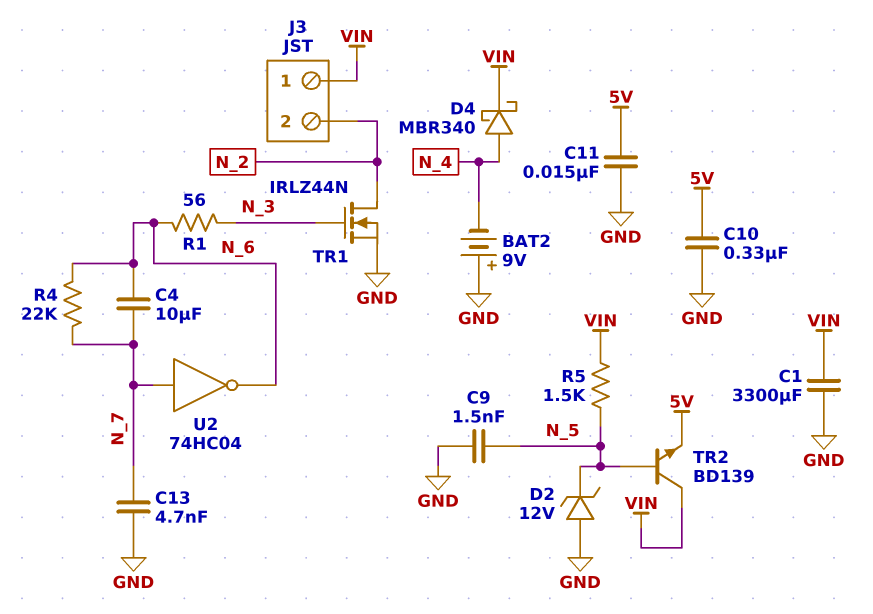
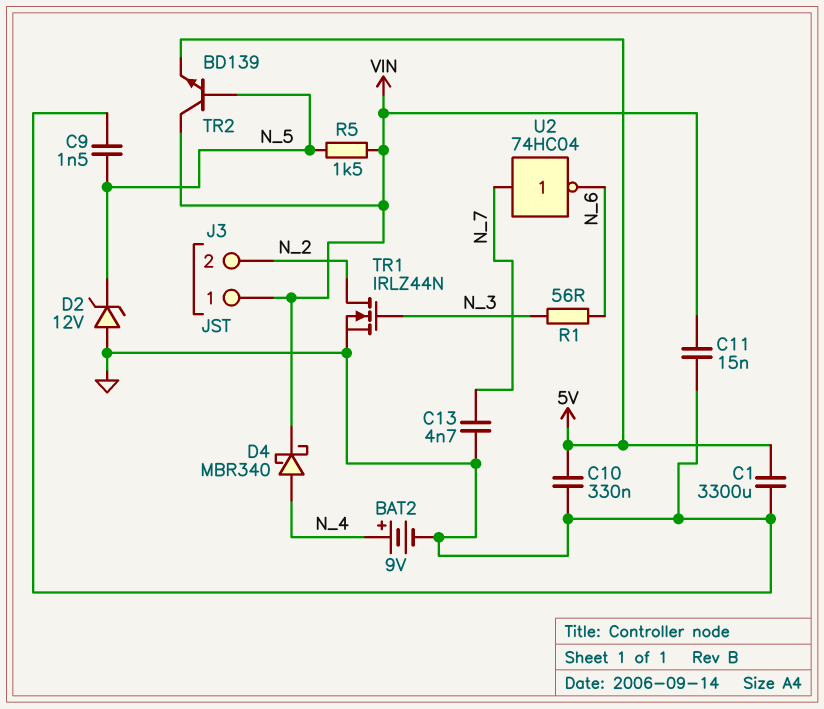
BAT2: 9V (plus GND, minus N_4) -> 9V (plus N_4, minus GND)
C1: 3300uF (GND, VIN) -> 3300uF (5V, GND)
C4: 10uF (N_6, N_7) -> none
C11: 15nF (5V, GND) -> 15nF (GND, VIN)
R4: 22k (N_6, N_7) -> none

